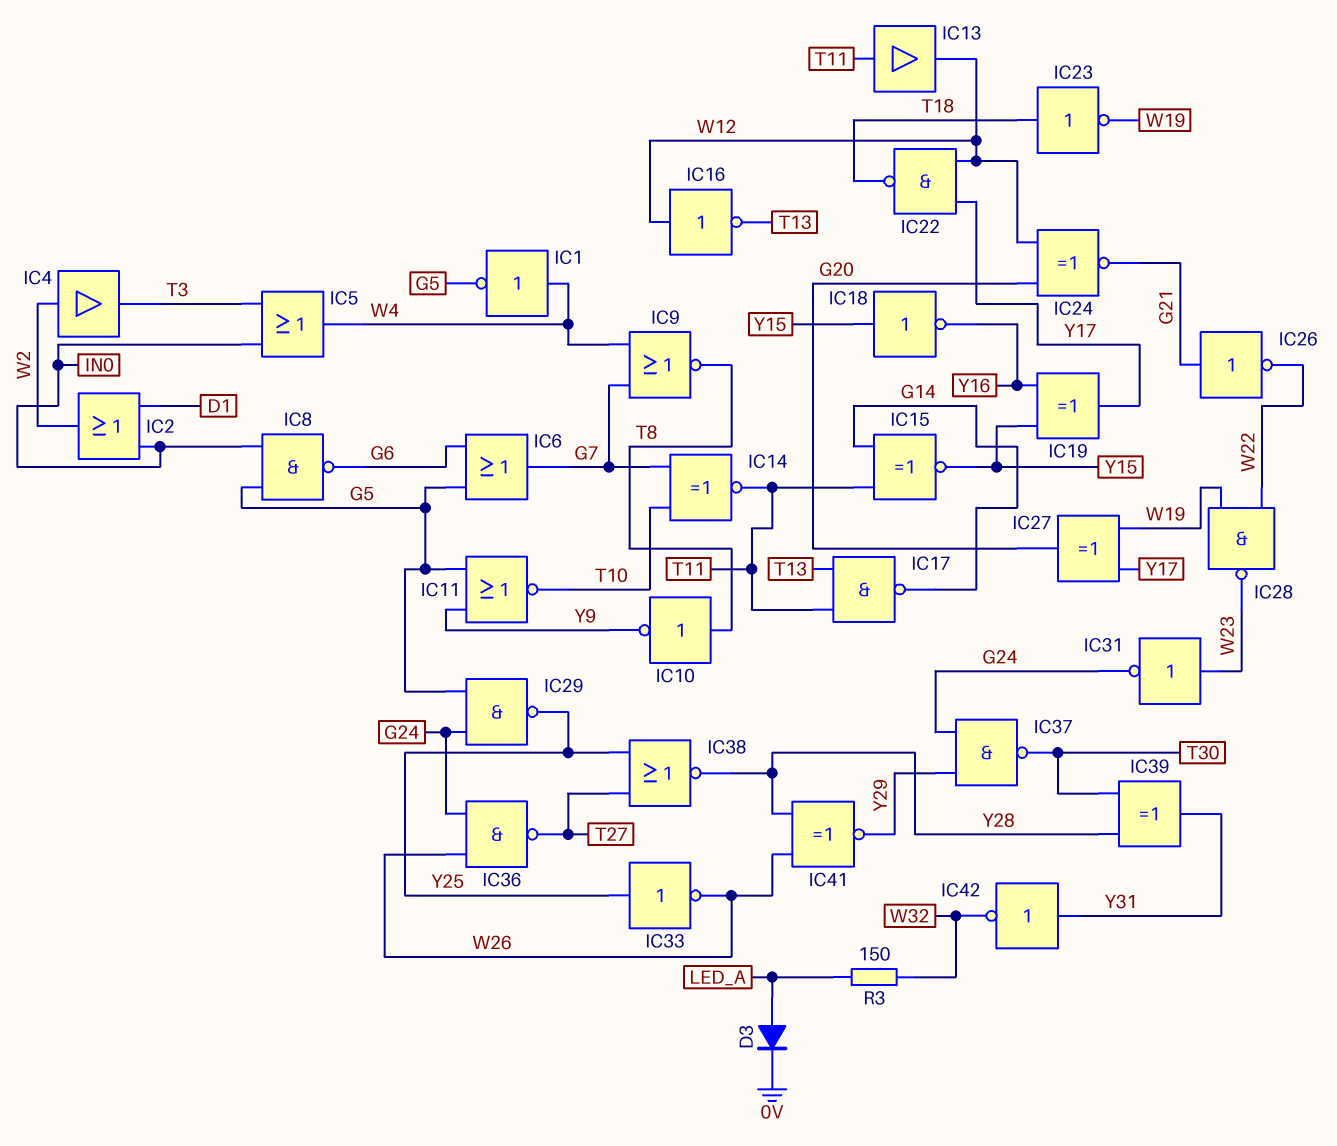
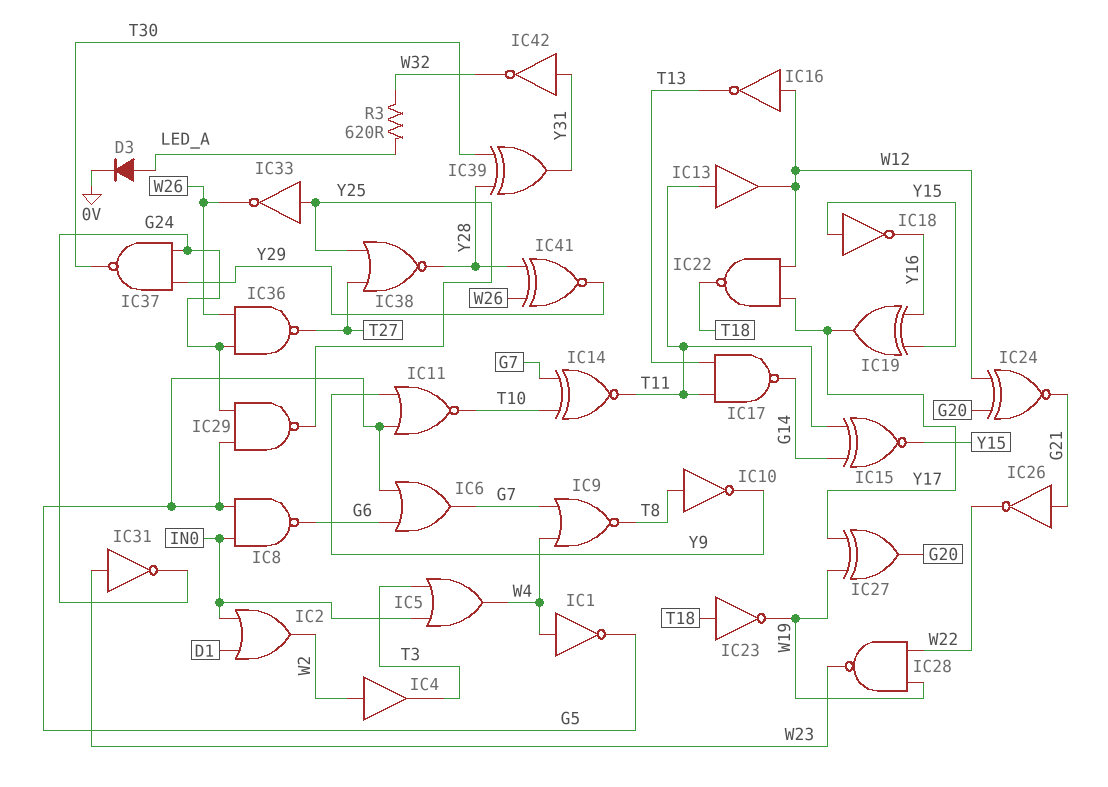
R3: 150 (LED_A, W32) -> 620 (LED_A, W32)

